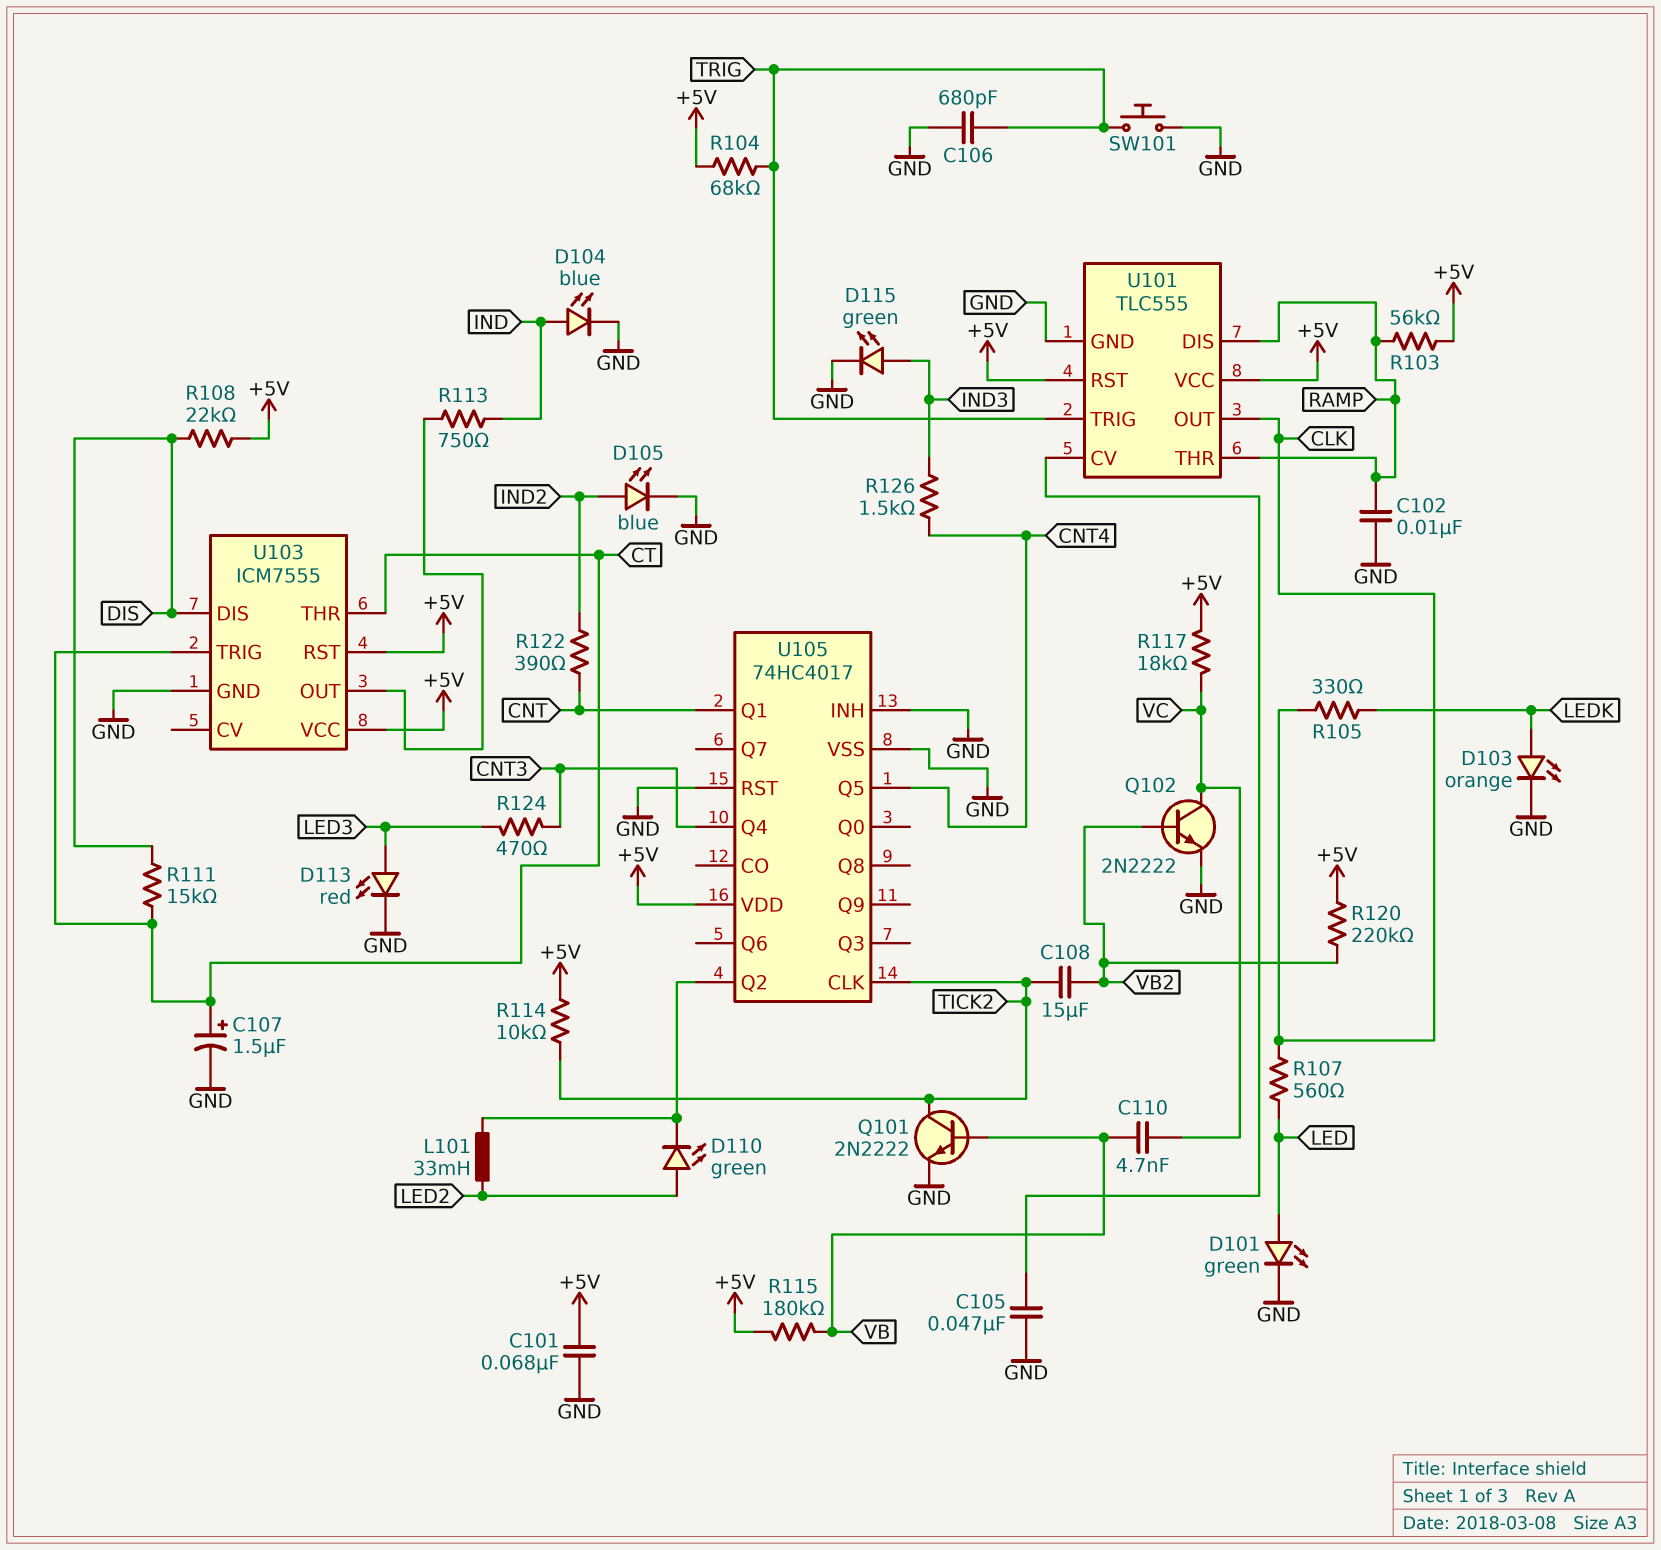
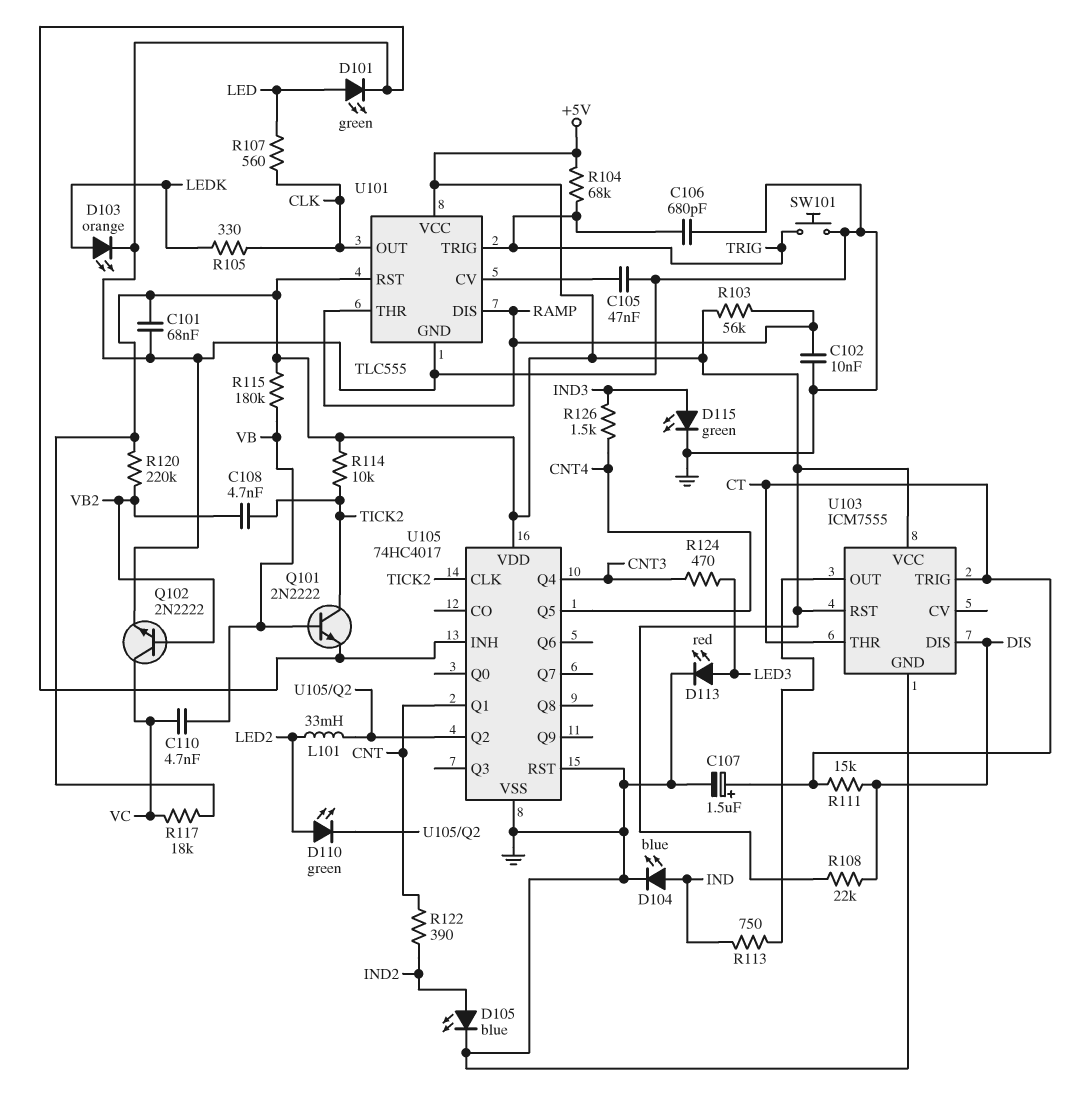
C108: 15uF (TICK2, VB2) -> 4.7nF (TICK2, VB2)

